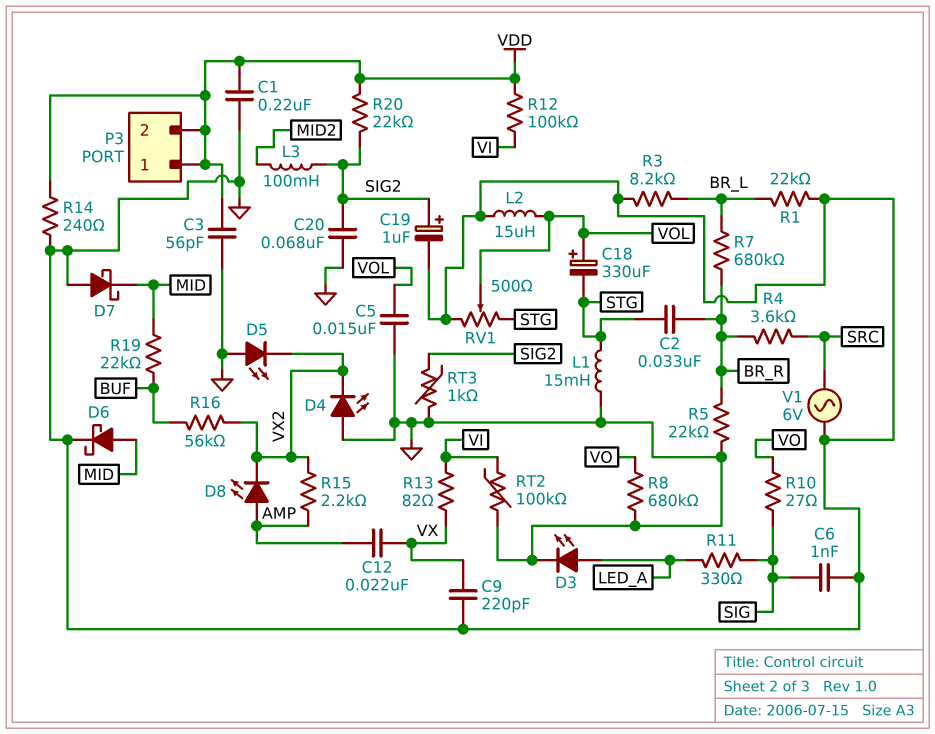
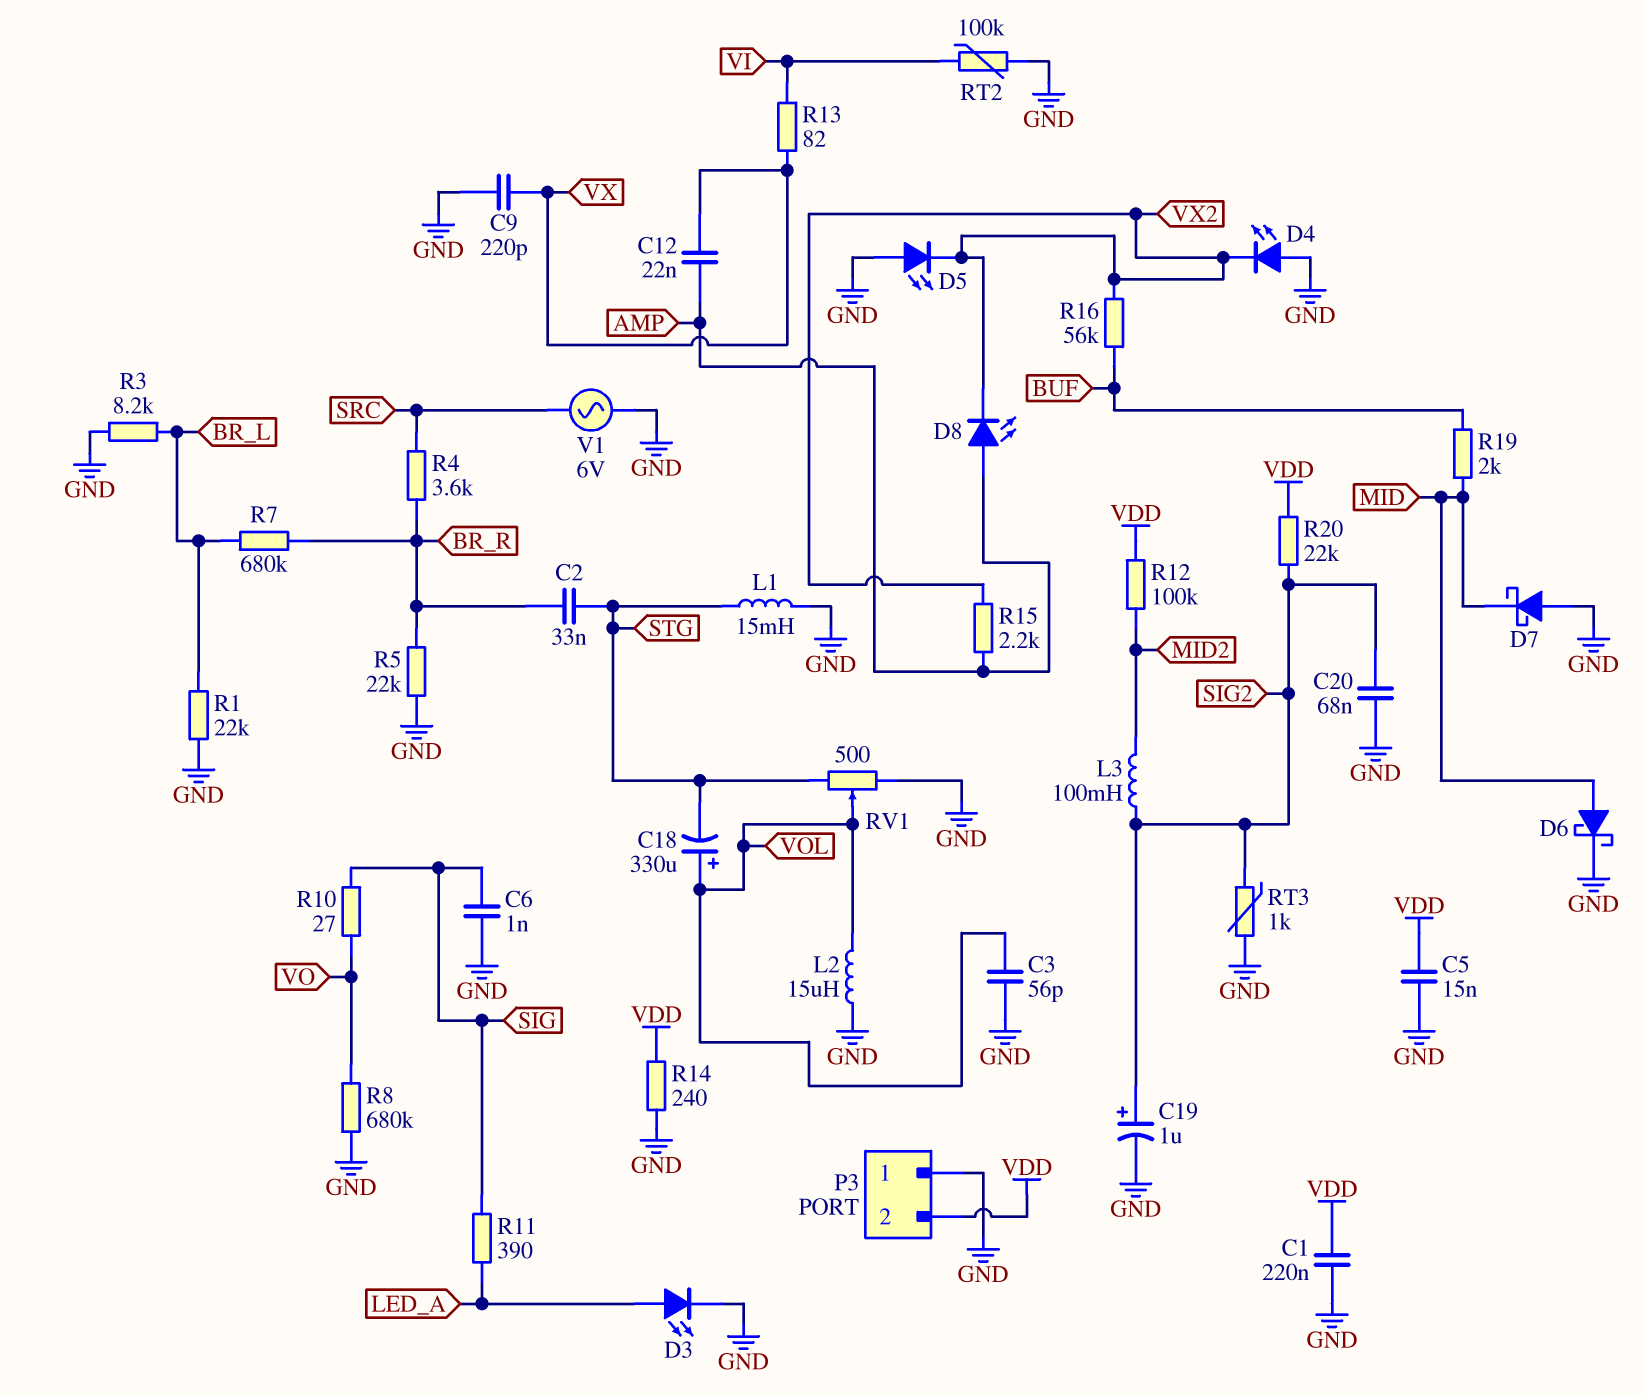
C3: 56pF (GND, VDD) -> 56pF (GND, VOL)
C5: 15nF (GND, VOL) -> 15nF (GND, VDD)
P3 pin 1: VDD -> GND
R11: 330 (LED_A, SIG) -> 390 (LED_A, SIG)
R12: 100k (VDD, VI) -> 100k (MID2, VDD)
R19: 22k (BUF, MID) -> 2k (BUF, MID)

